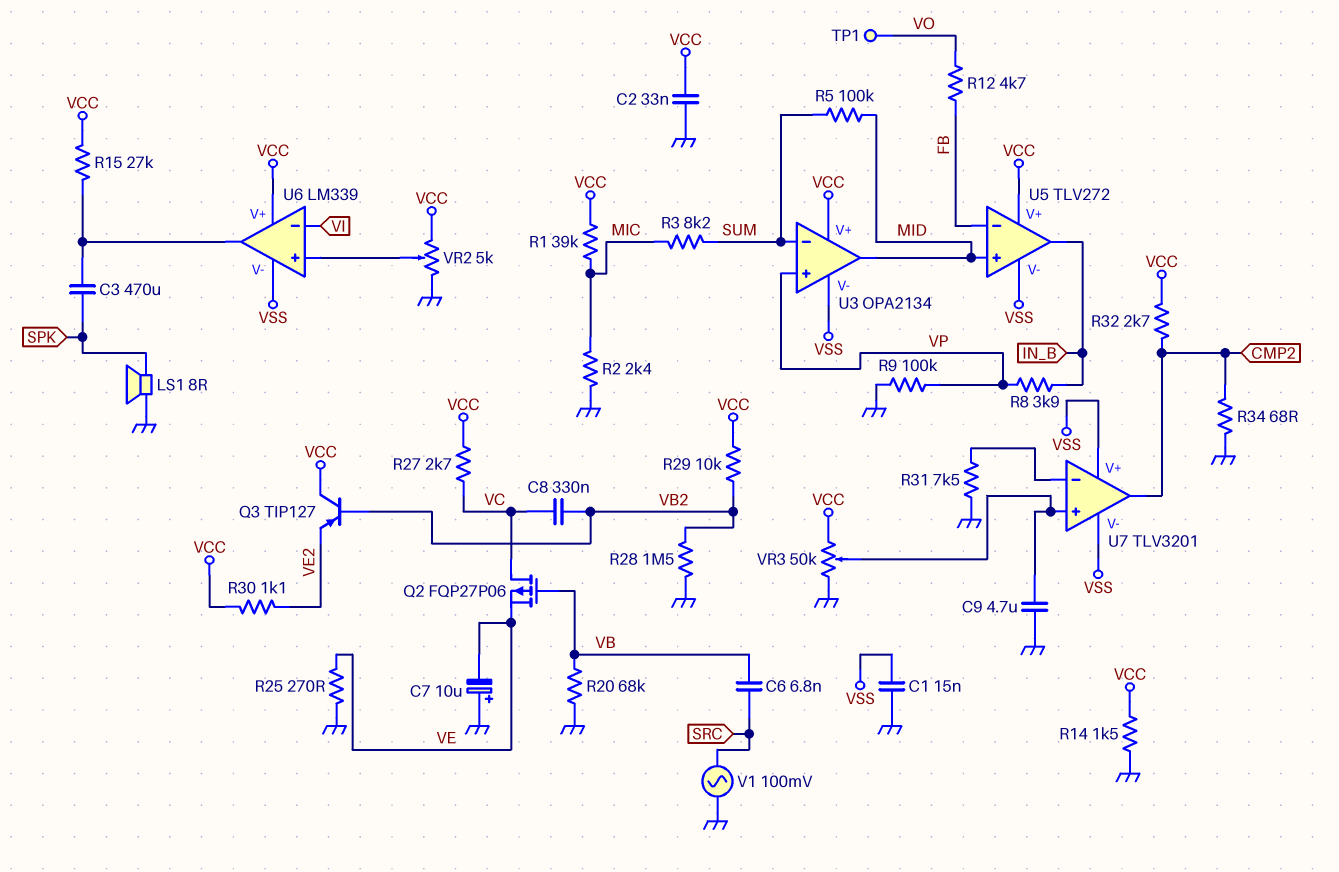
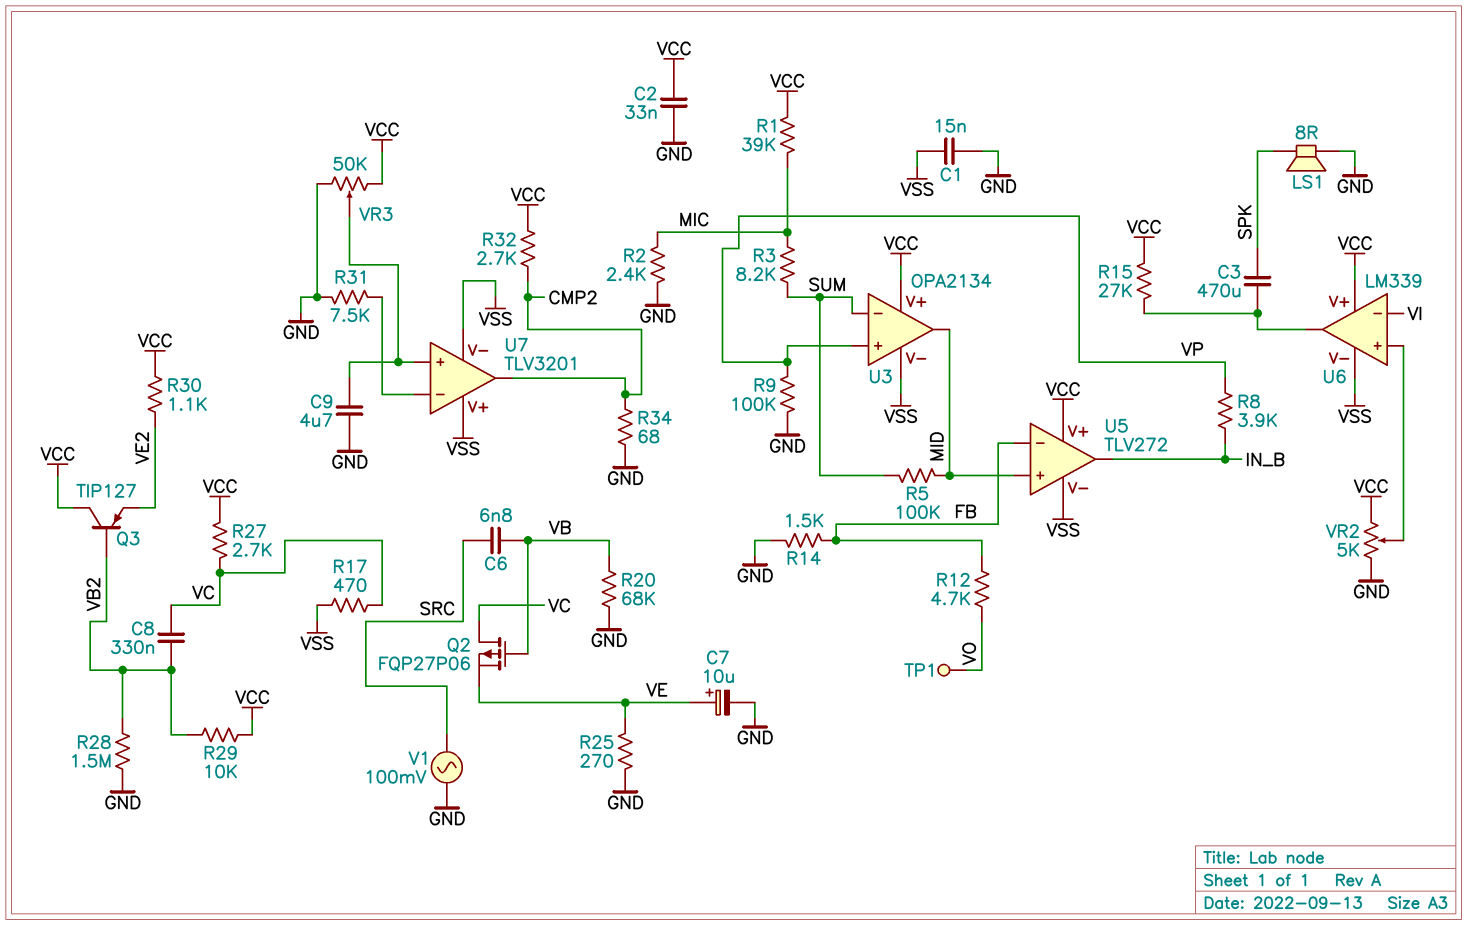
C7: 10uF (plus GND, minus VE) -> 10uF (plus VE, minus GND)
R14: 1.5k (GND, VCC) -> 1.5k (FB, GND)
R17: none -> 470 (VC, VSS)

